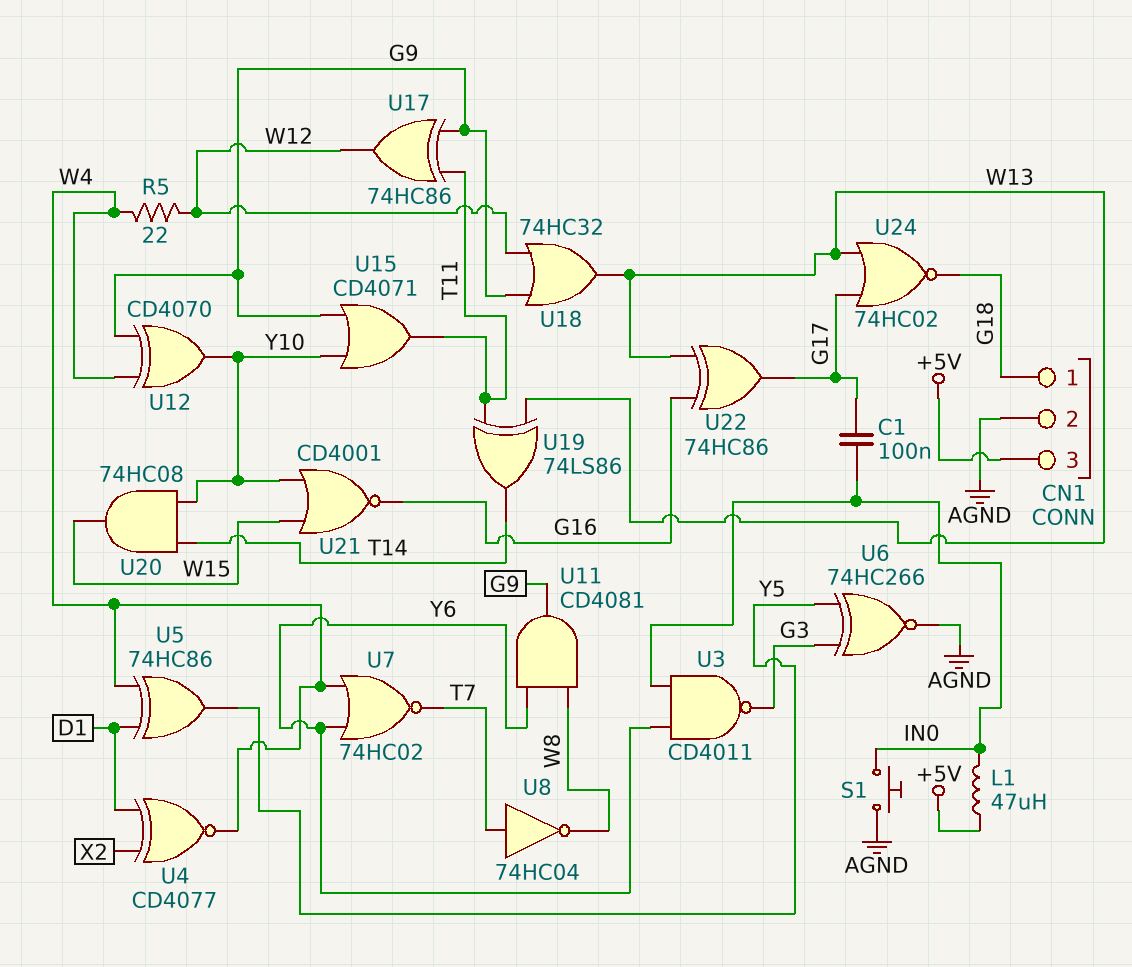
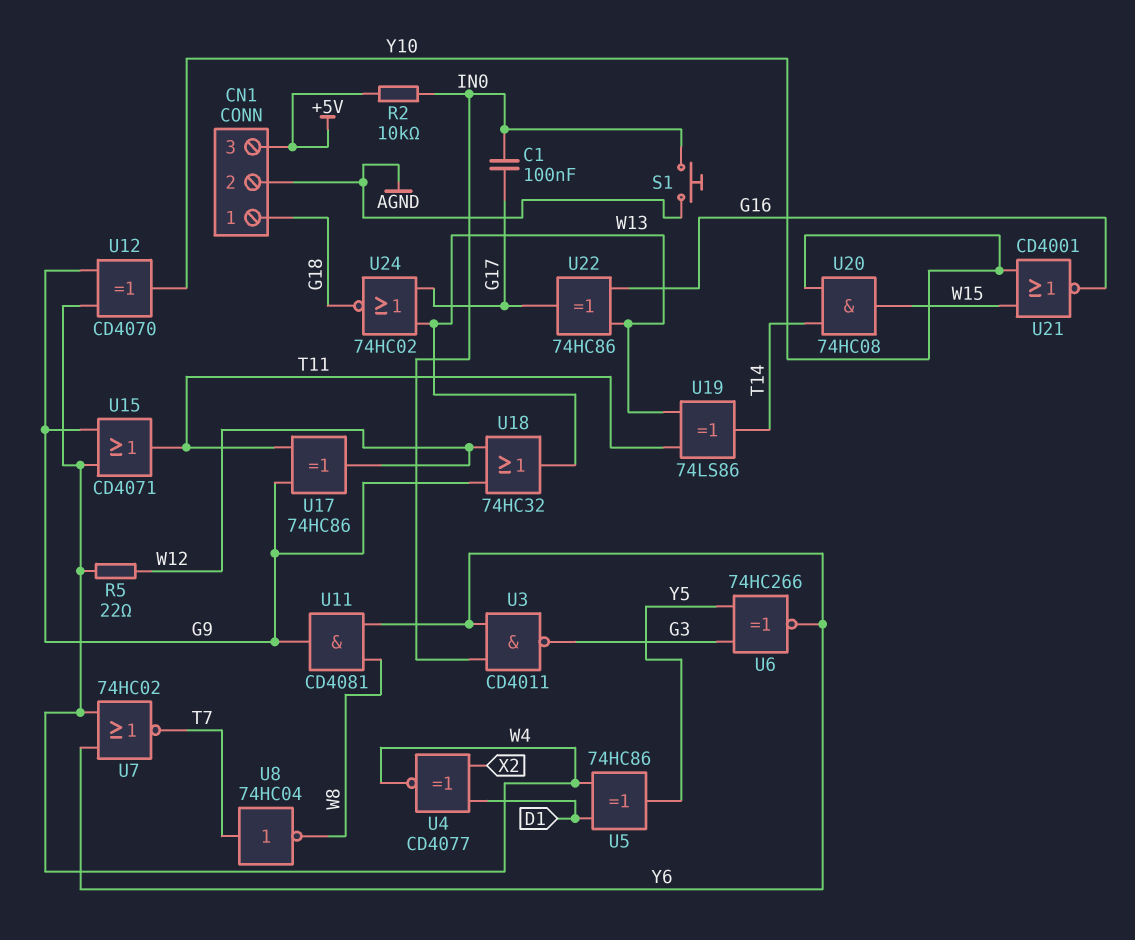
L1: 47uH (+5V, IN0) -> none
R2: none -> 10k (+5V, IN0)
U6: XNOR 74HC266 (in G3, in Y5, out AGND) -> XNOR 74HC266 (in G3, in Y5, out Y6)
U15: OR CD4071 (in G9, in Y10, out T11) -> OR CD4071 (in G9, in W4, out T11)

